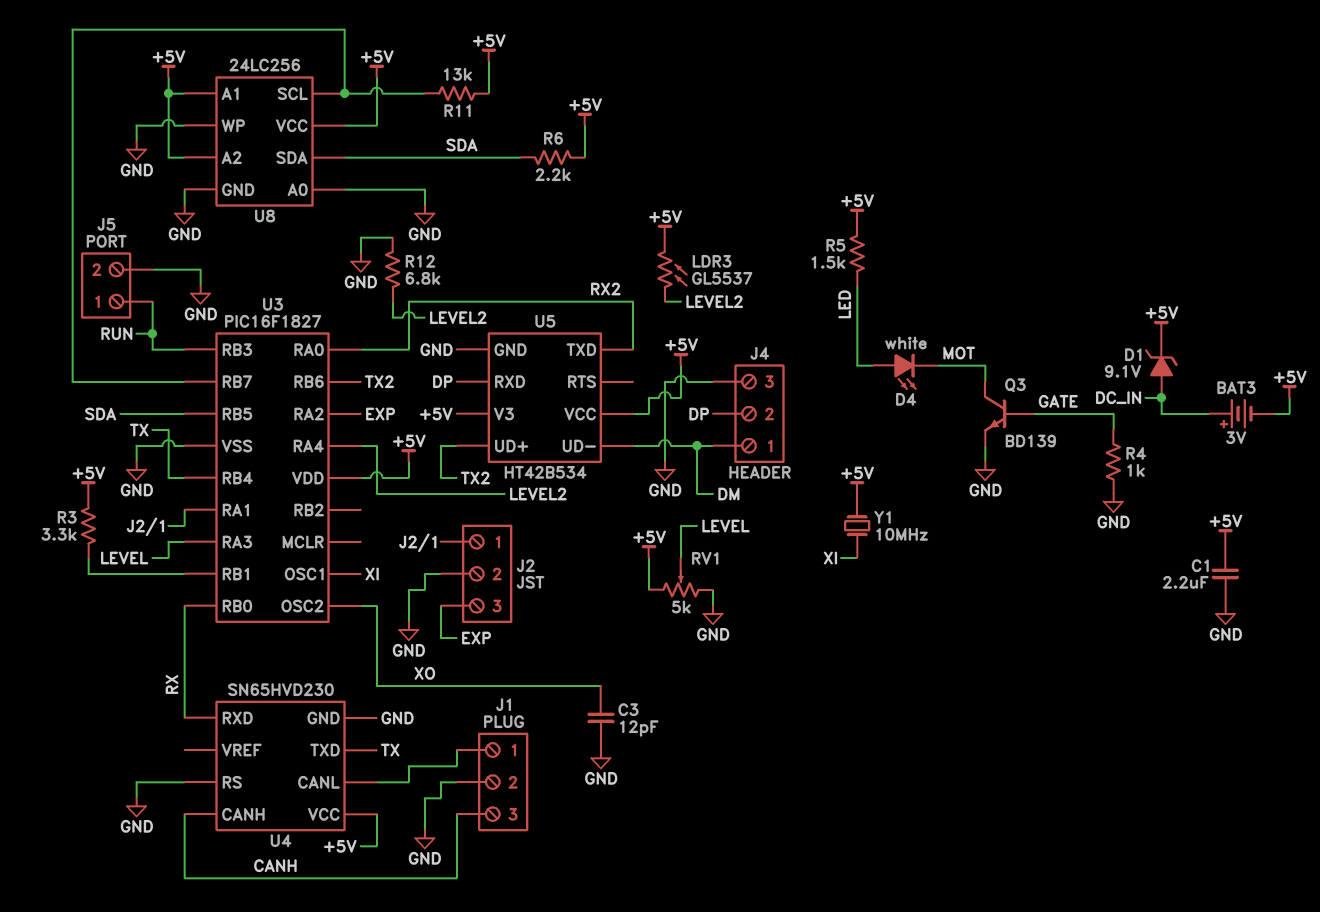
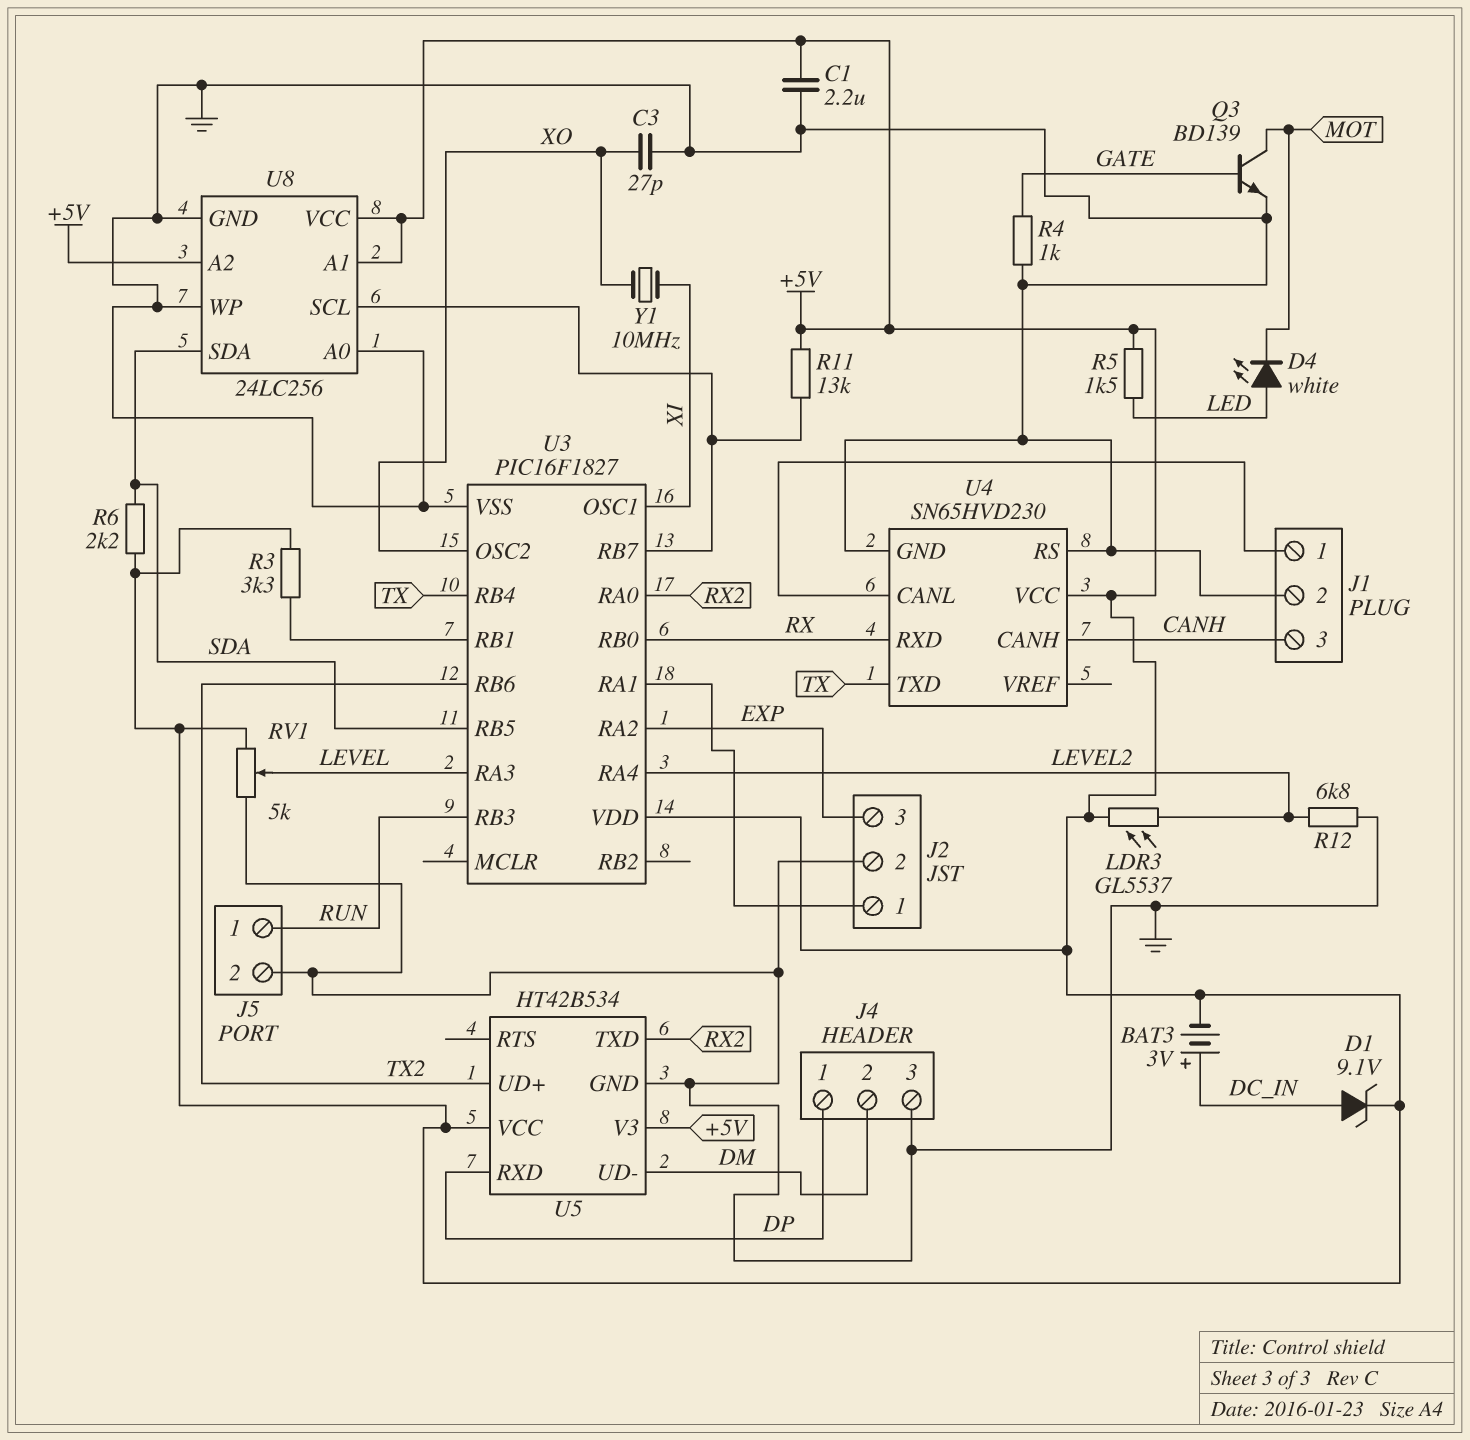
C3: 12pF (GND, XO) -> 27pF (GND, XO)
J4 pin 1: DM -> DP
J4 pin 2: DP -> DM
Y1: 10MHz (+5V, XI) -> 10MHz (XI, XO)

